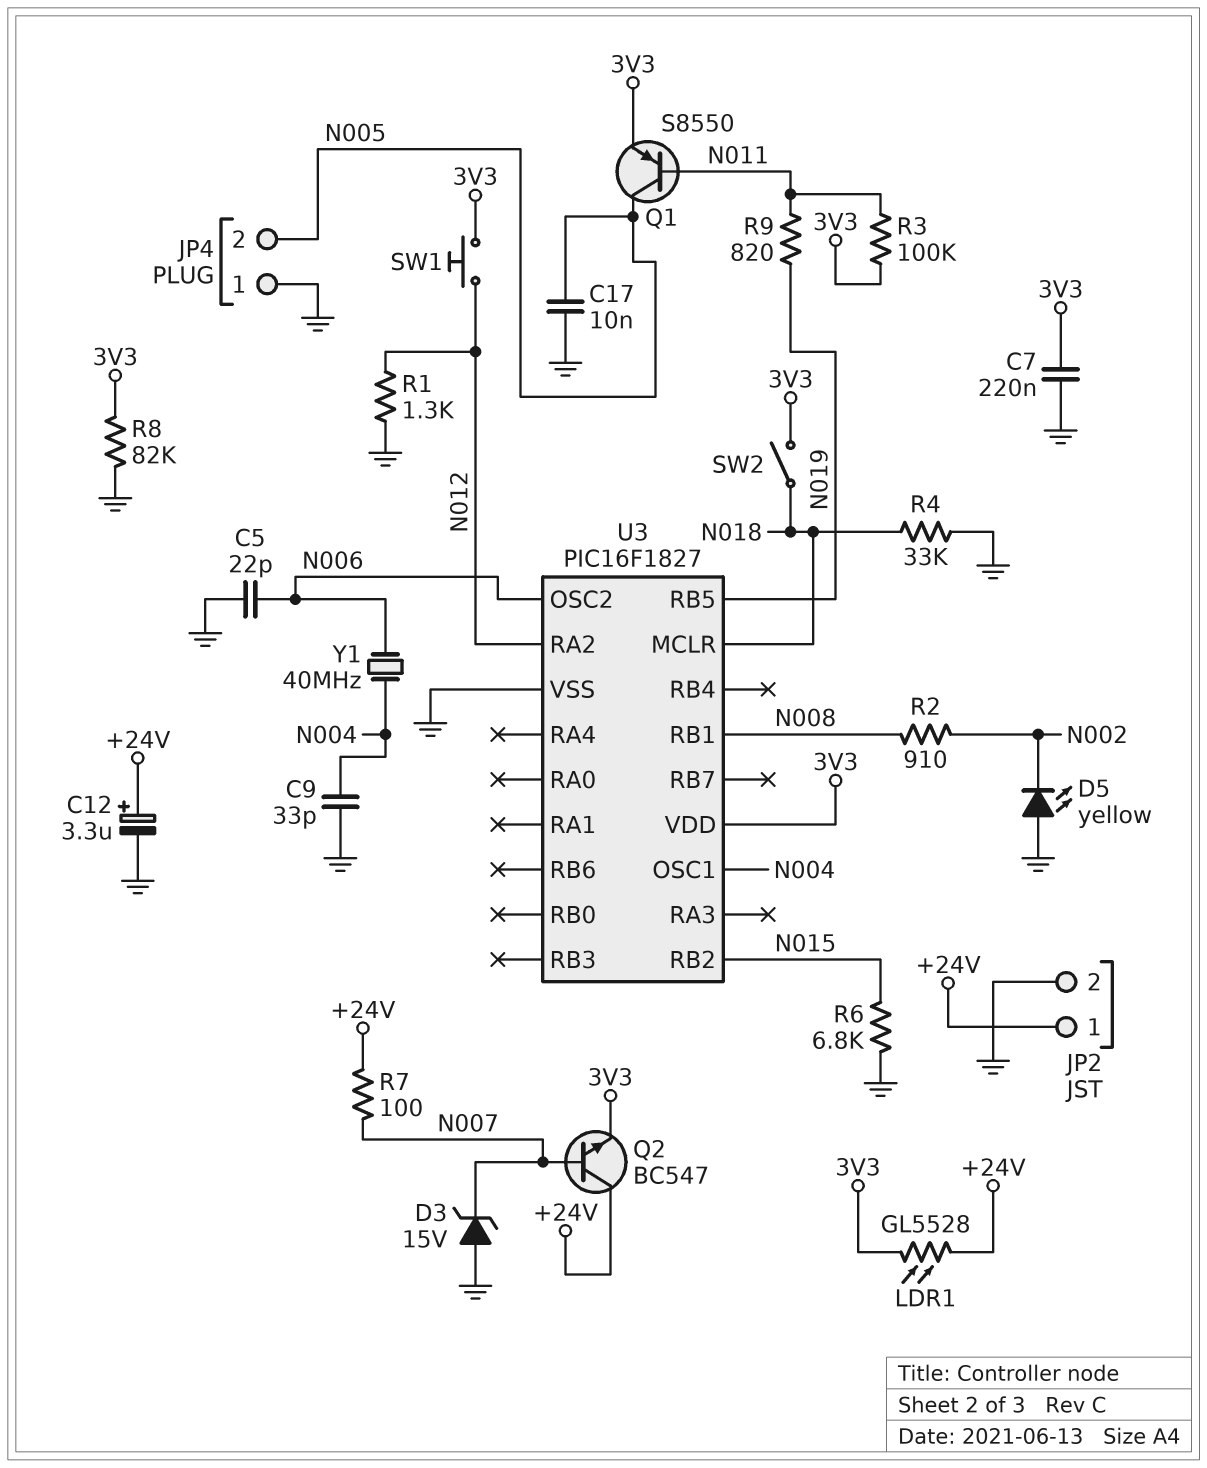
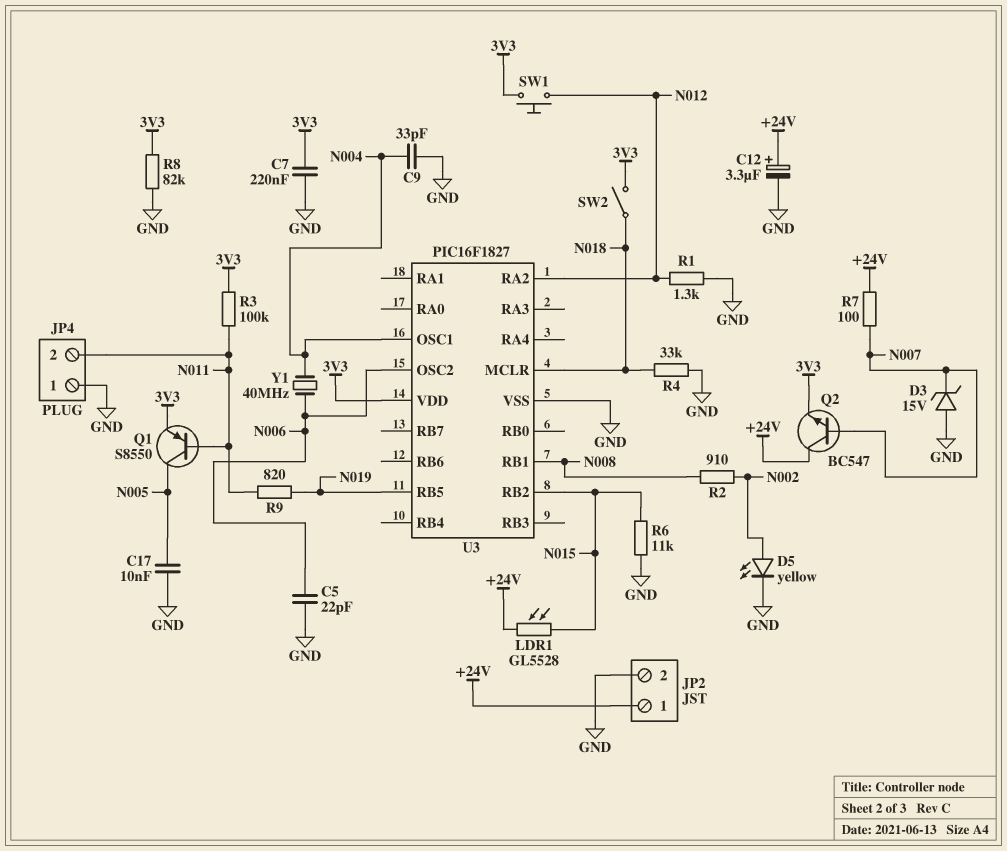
D5: LED yellow (A GND, K N002) -> LED yellow (A N002, K GND)
JP4 pin 2: N005 -> N011
LDR1: GL5528 (+24V, 3V3) -> GL5528 (+24V, N015)
R6: 6.8k (GND, N015) -> 11k (GND, N015)

